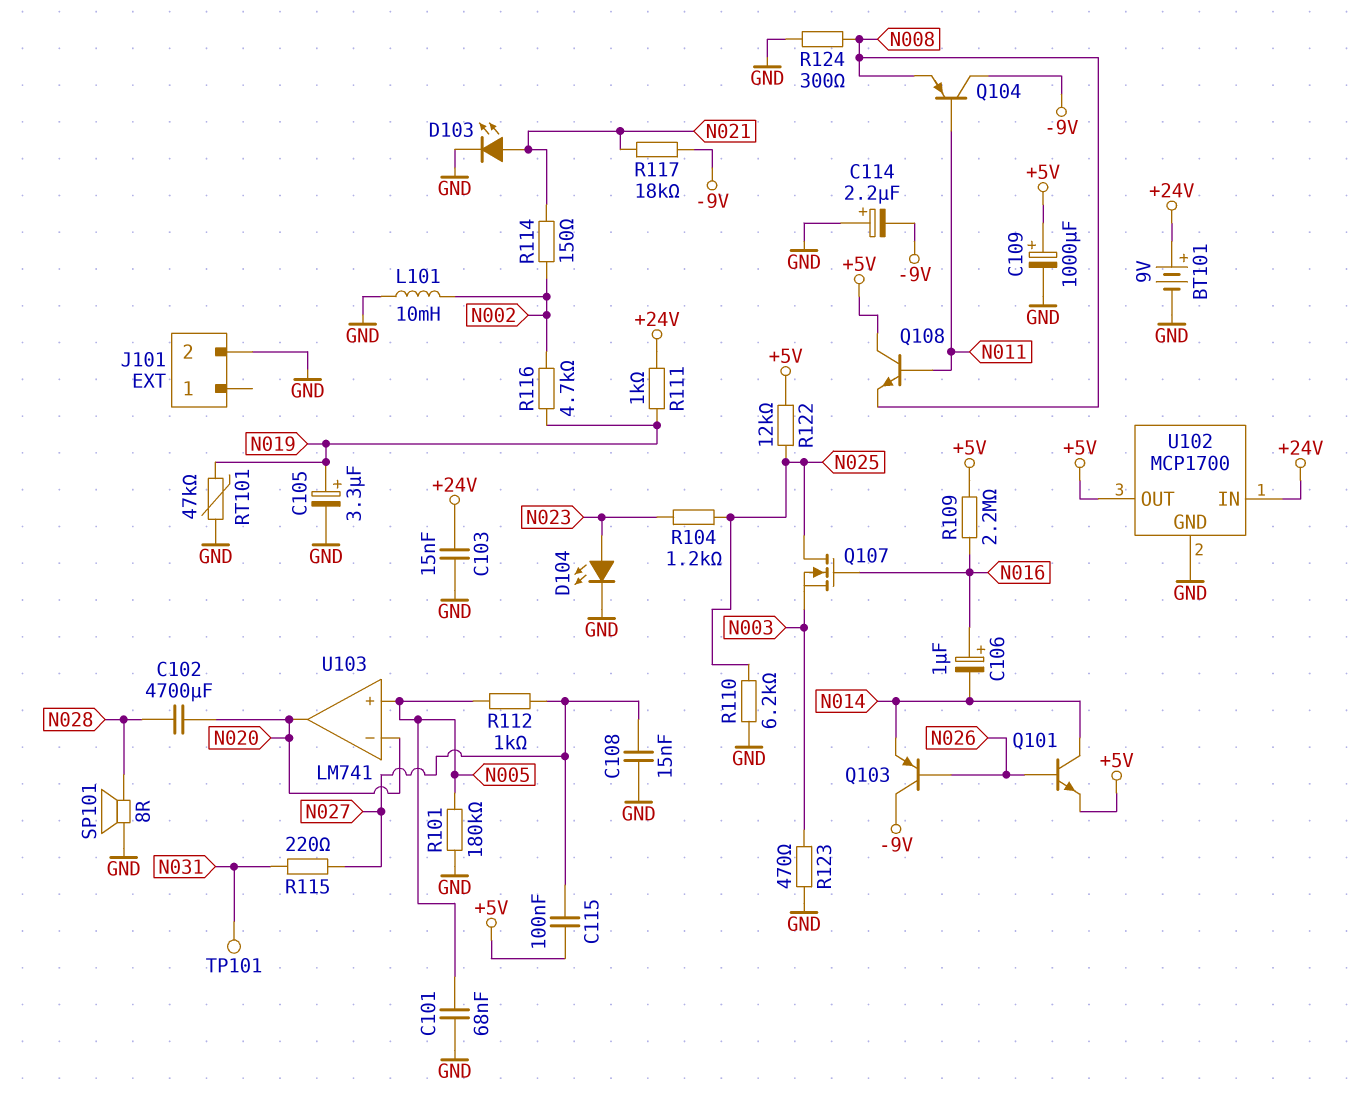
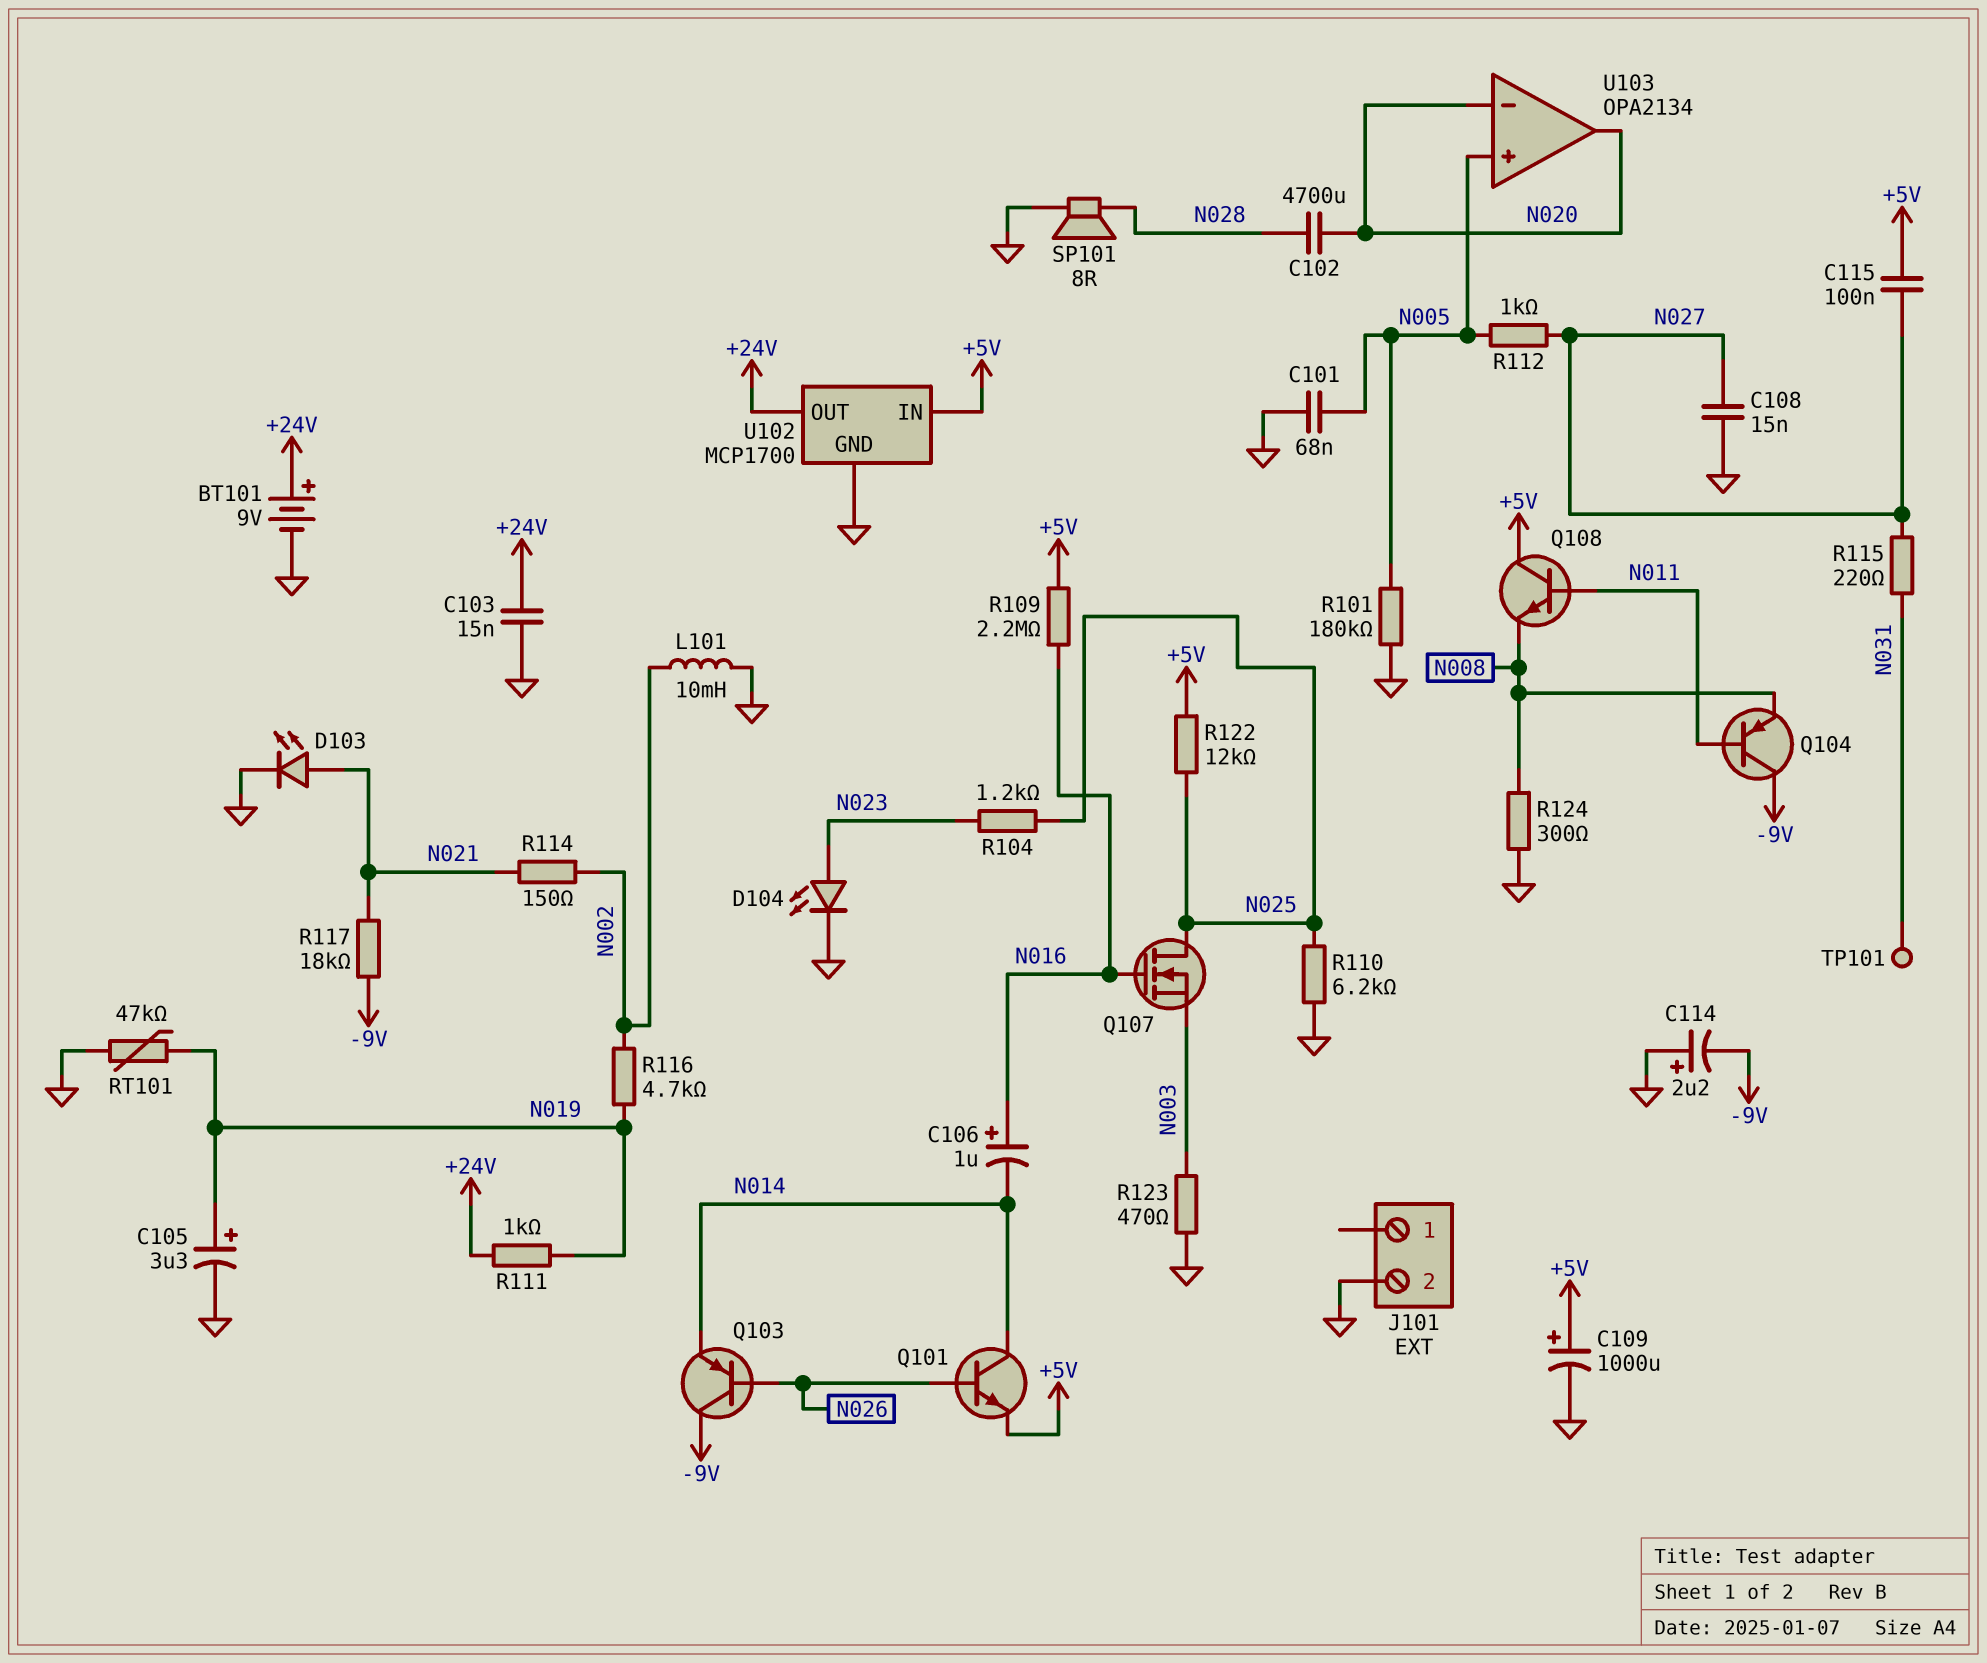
U102 pin IN: +24V -> +5V
U102 pin OUT: +5V -> +24V
U103: LM741 -> OPA2134

